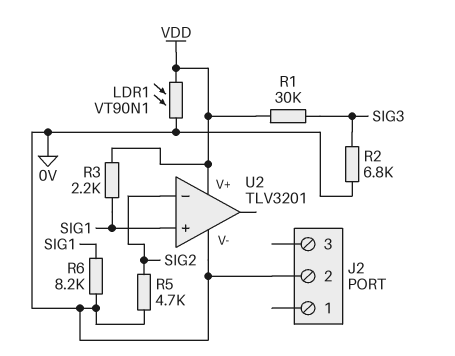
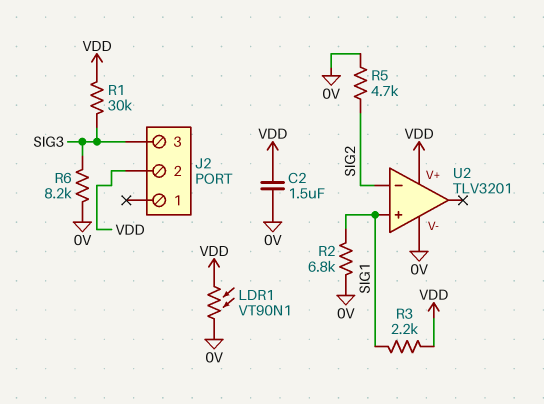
C2: none -> 1.5uF (0V, VDD)
J2 pin 2: 0V -> VDD
J2 pin 3: none -> SIG3
R2: 6.8k (0V, SIG3) -> 6.8k (0V, SIG1)
R6: 8.2k (0V, SIG1) -> 8.2k (0V, SIG3)

